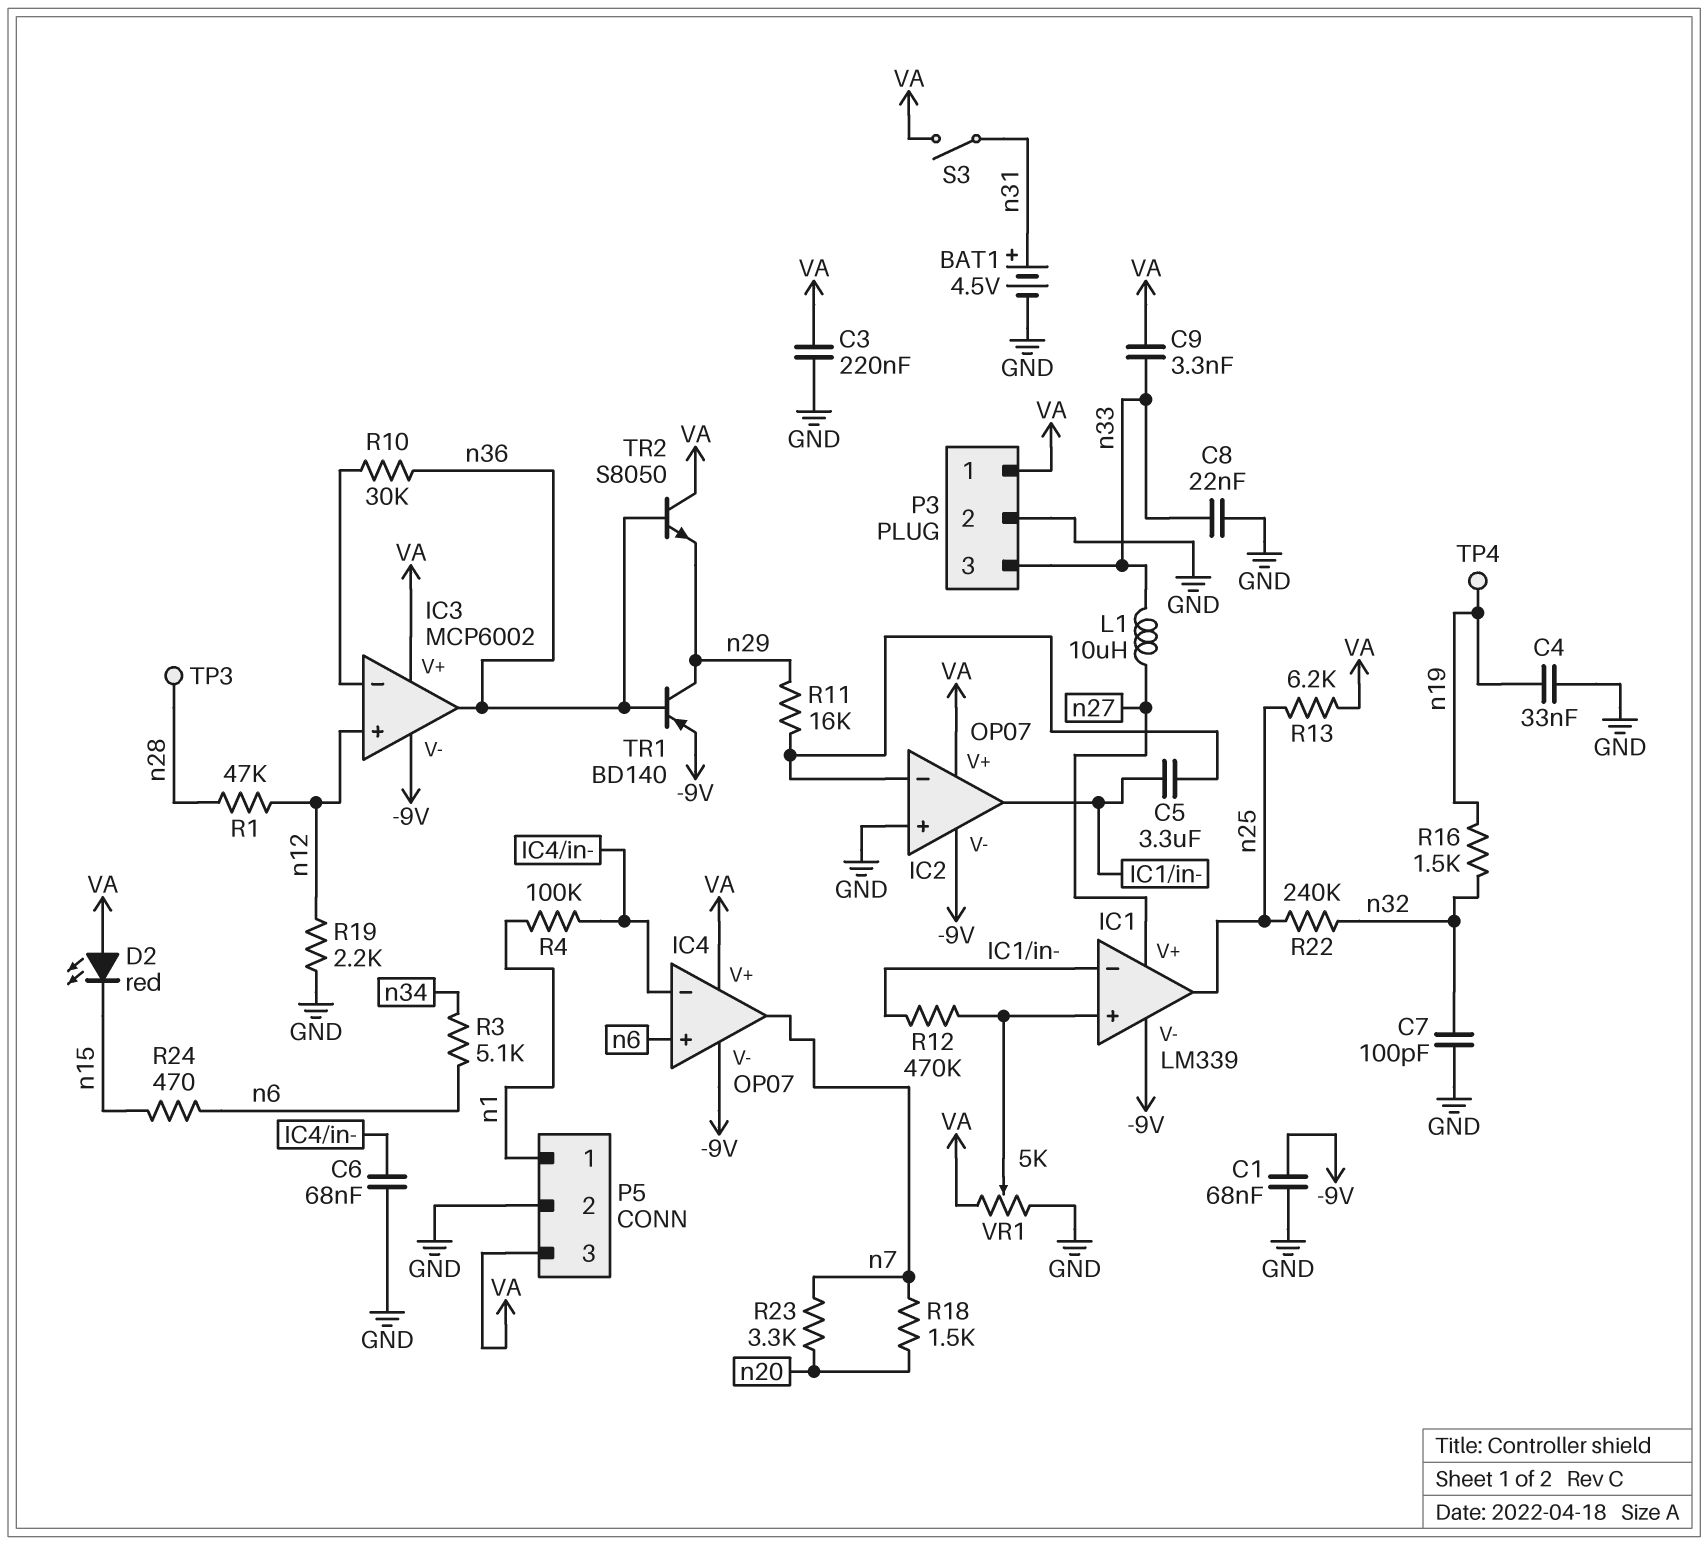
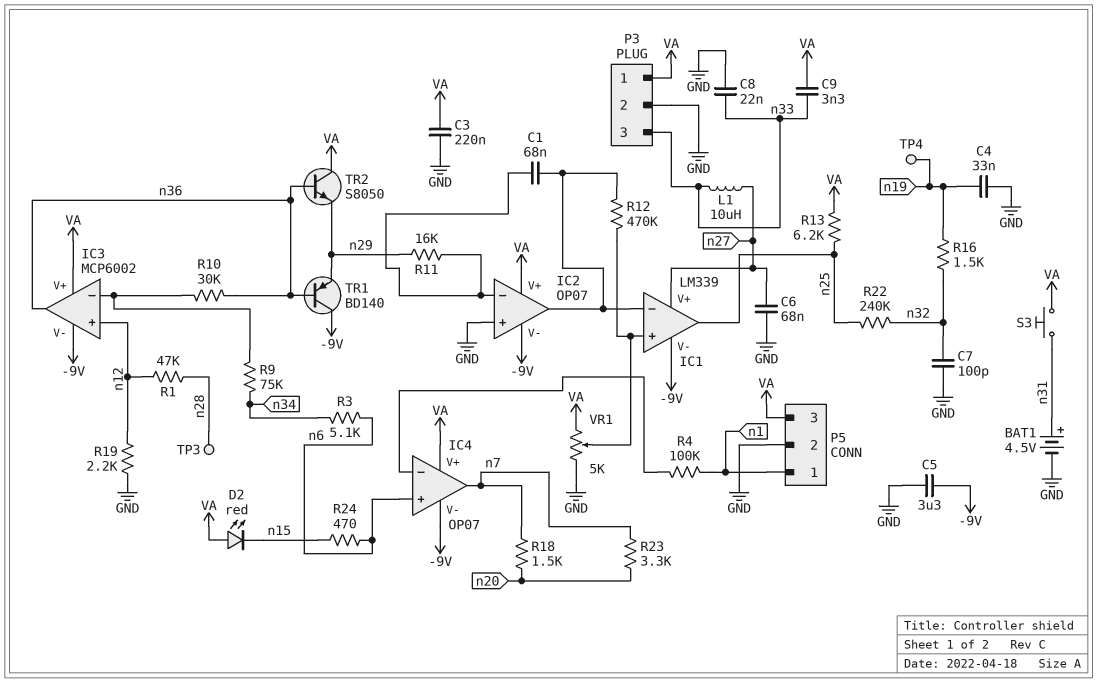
C1: 68nF (-9V, GND) -> 68nF (IC1/in-, IC2/in-)
C5: 3.3uF (IC1/in-, IC2/in-) -> 3.3uF (-9V, GND)
C6: 68nF (GND, IC4/in-) -> 68nF (GND, n27)
R9: none -> 75k (IC3/in-, n34)
S3: switch (VA, n31) -> button (VA, n31)
TR1: PNP BD140 (B n36, C n29, E -9V) -> PNP BD140 (B n36, C -9V, E n29)

